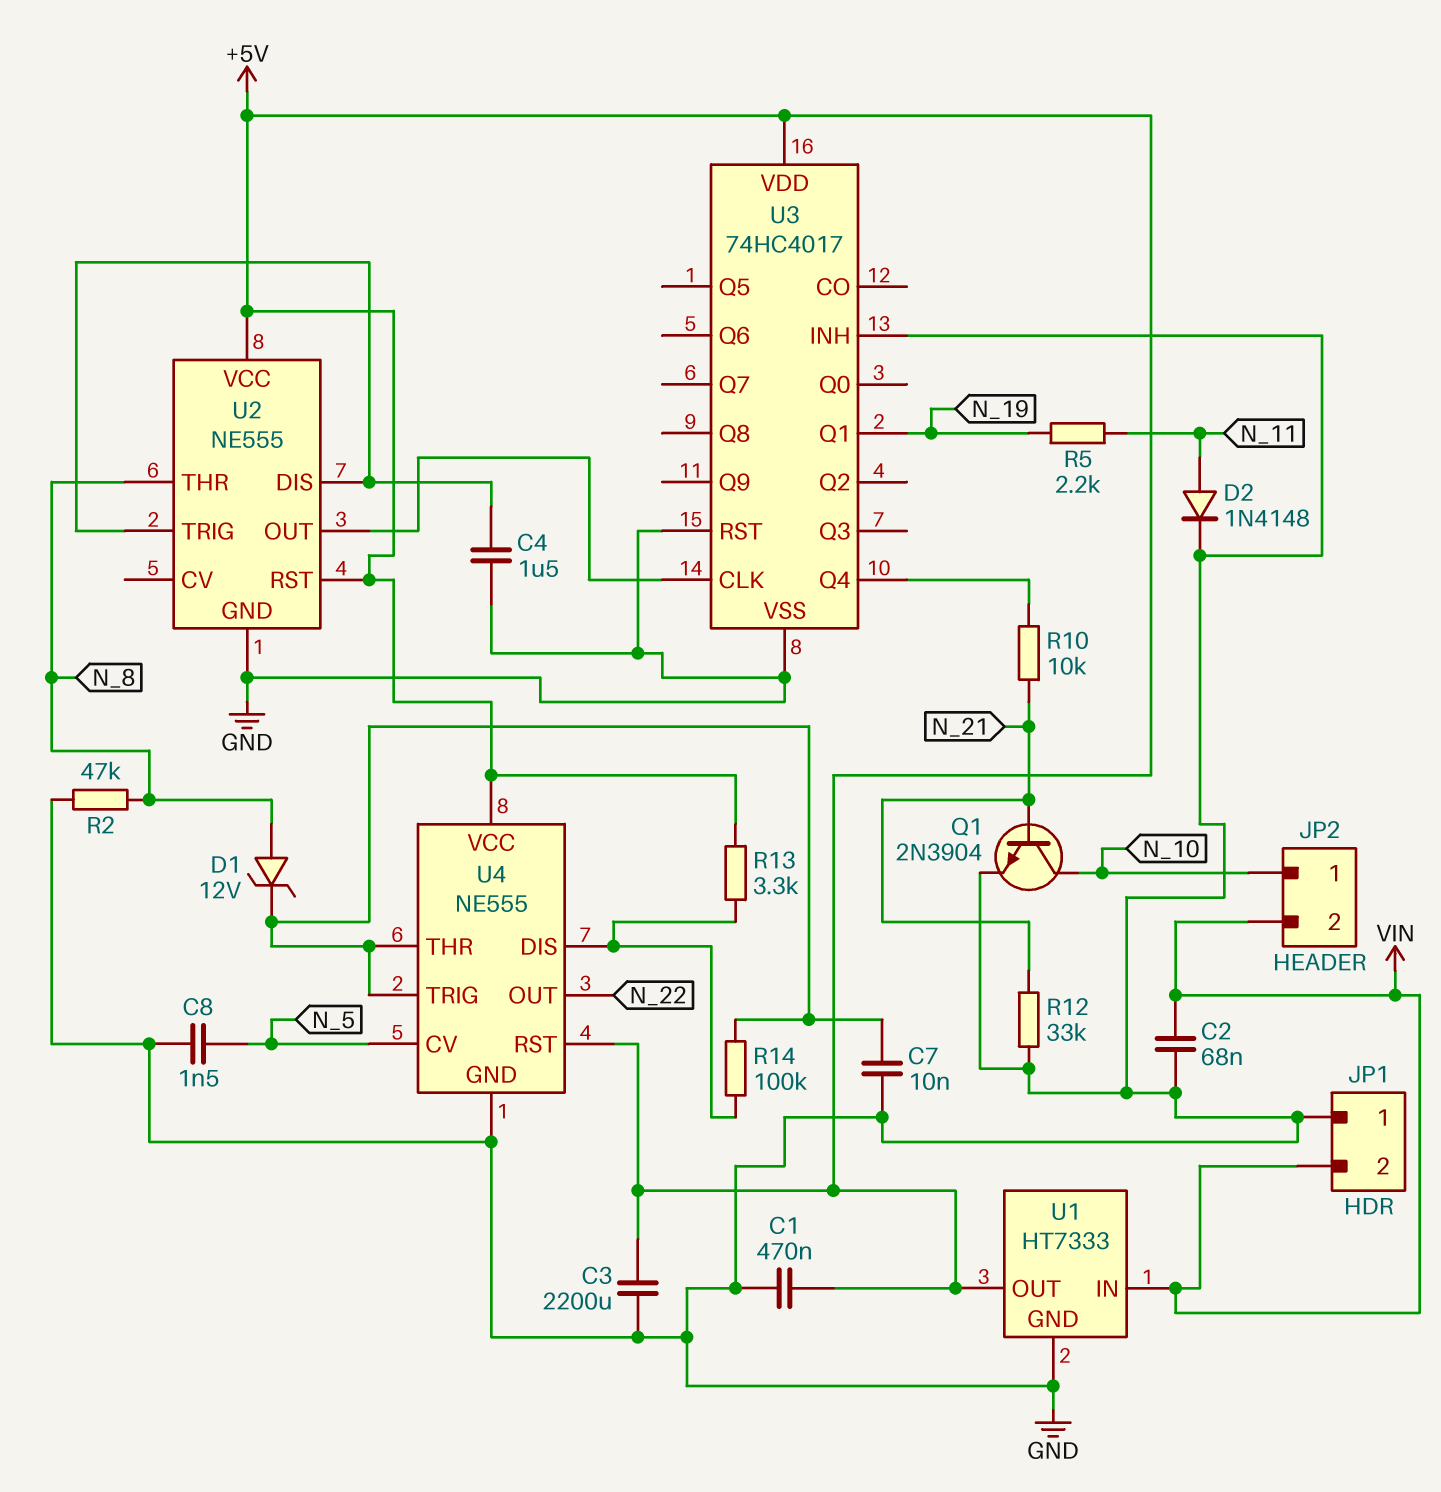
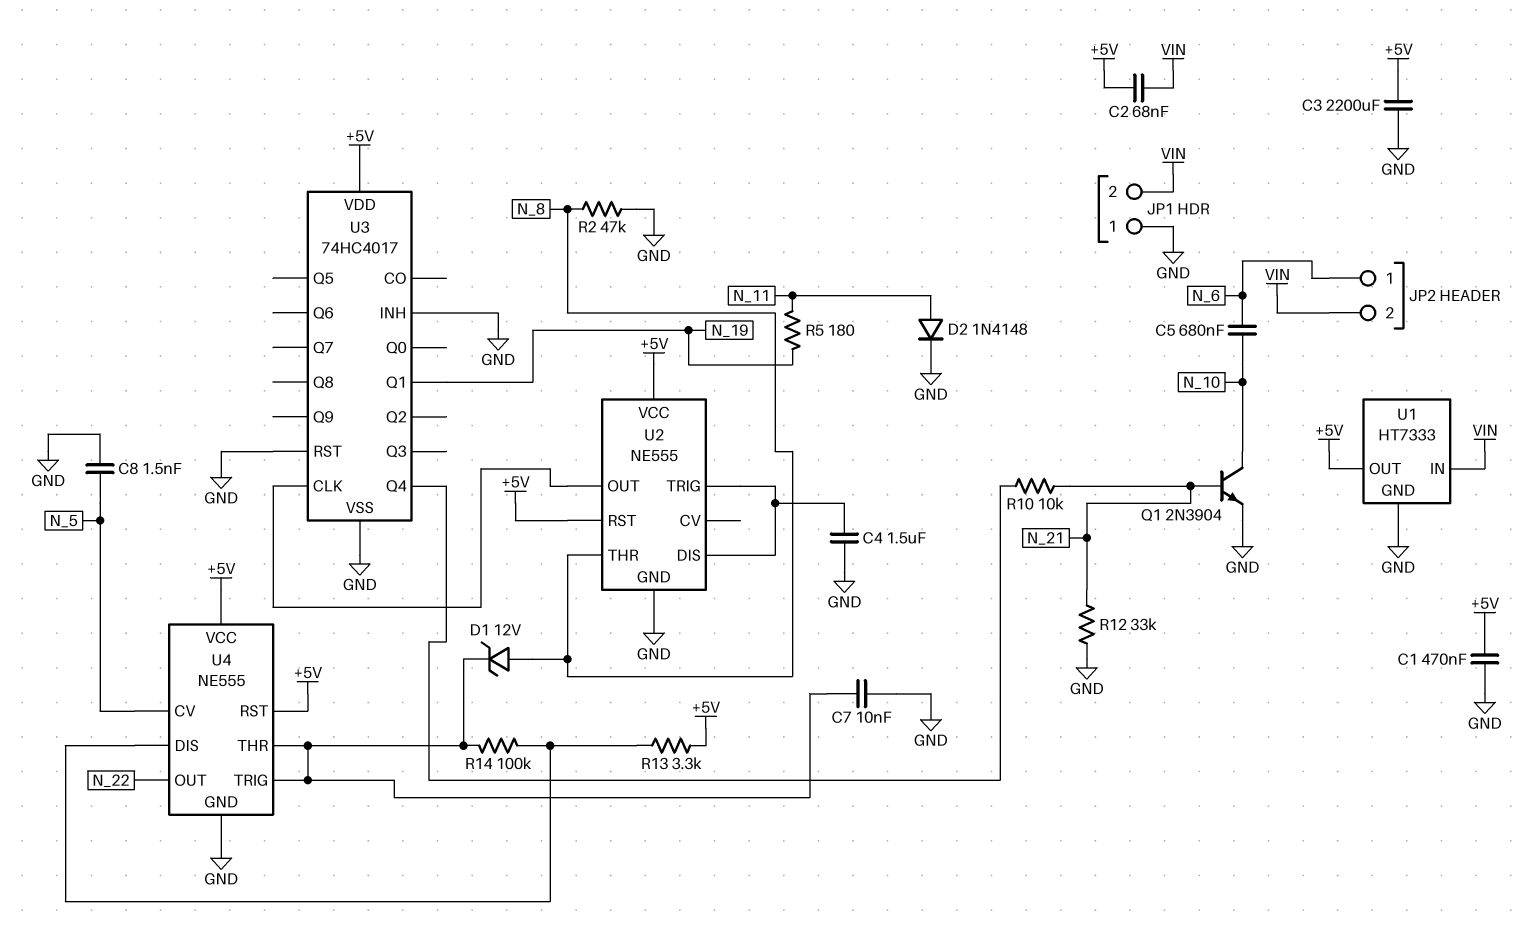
C2: 68nF (GND, VIN) -> 68nF (+5V, VIN)
C5: none -> 680nF (N_6, N_10)
JP2 pin 1: N_10 -> N_6
R5: 2.2k (N_11, N_19) -> 180 (N_11, N_19)

